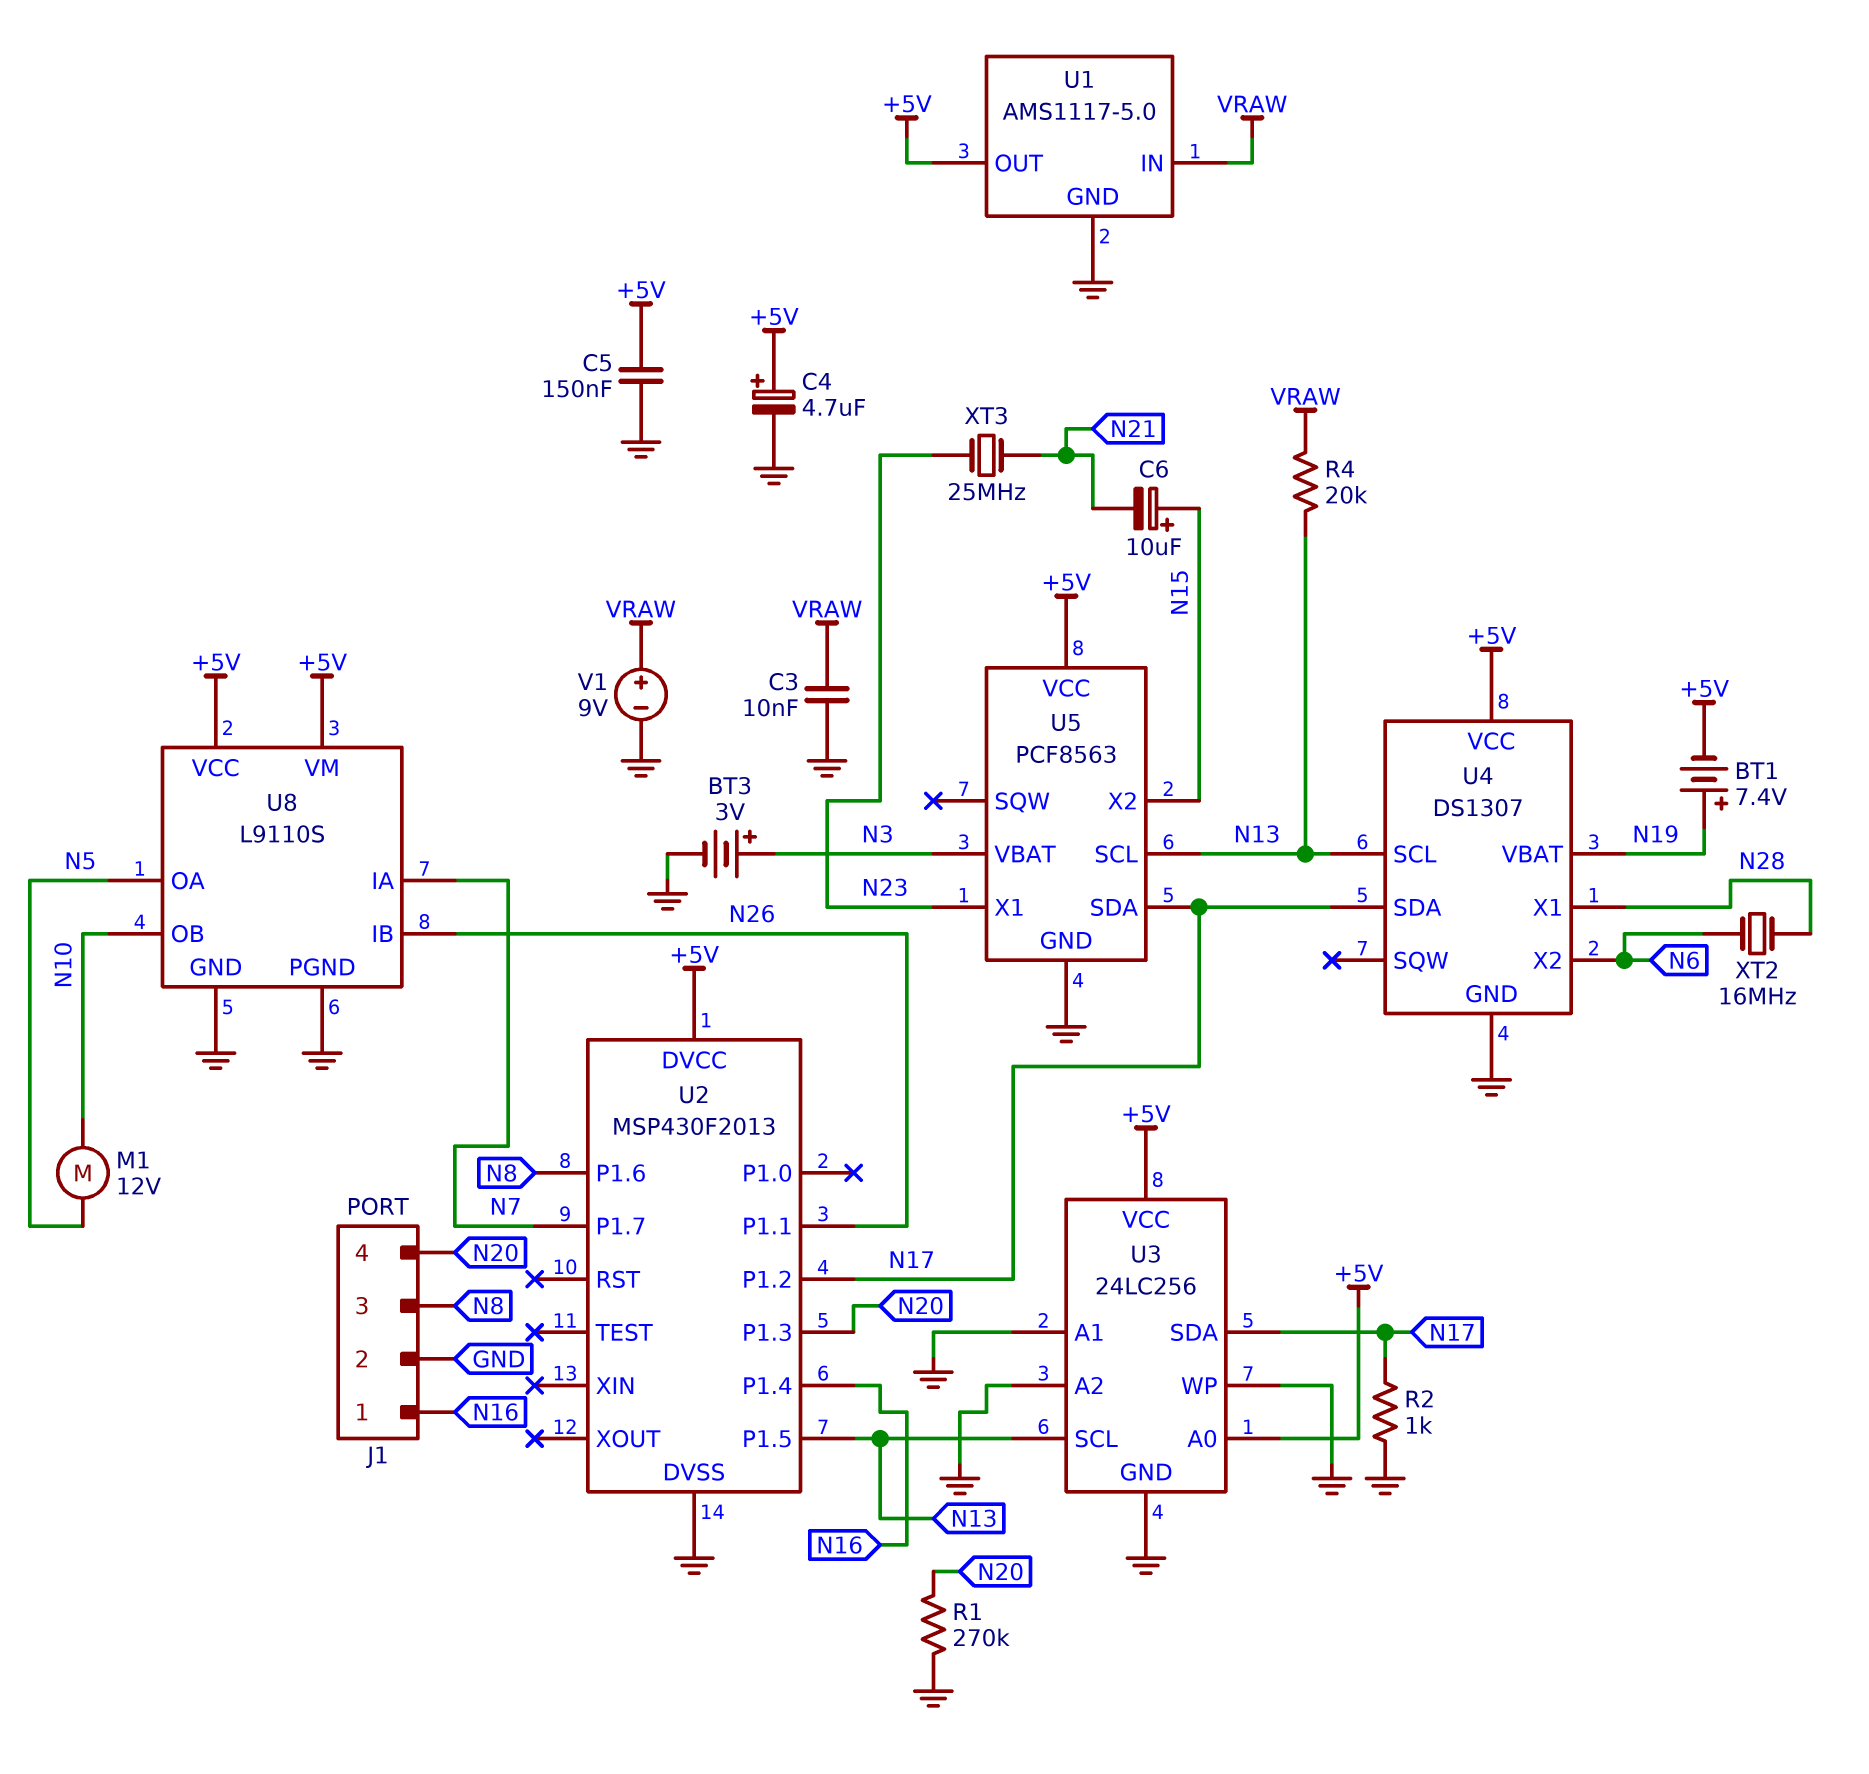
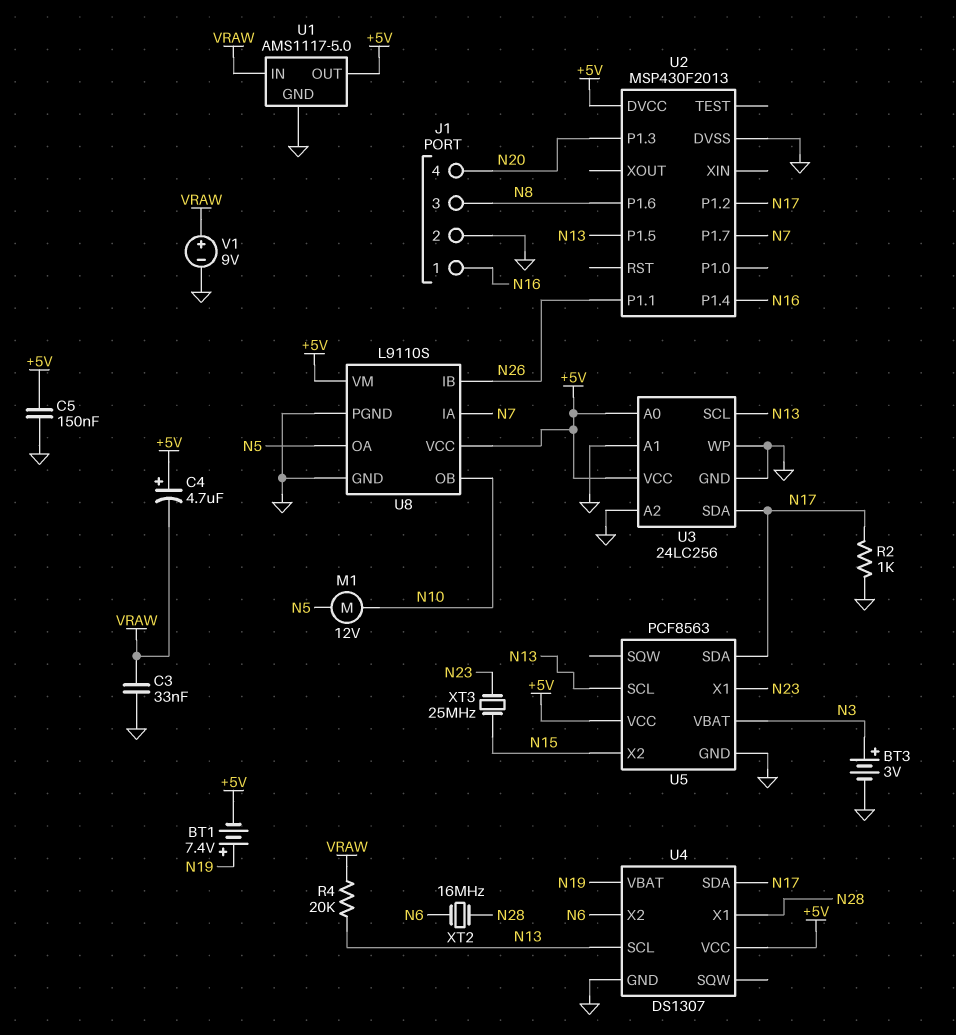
C3: 10nF (GND, VRAW) -> 33nF (GND, VRAW)
C4: 4.7uF (plus +5V, minus GND) -> 4.7uF (plus +5V, minus VRAW)
C6: 10uF (plus N15, minus N21) -> none
R1: 270k (GND, N20) -> none
XT3: 25MHz (N21, N23) -> 25MHz (N15, N23)

